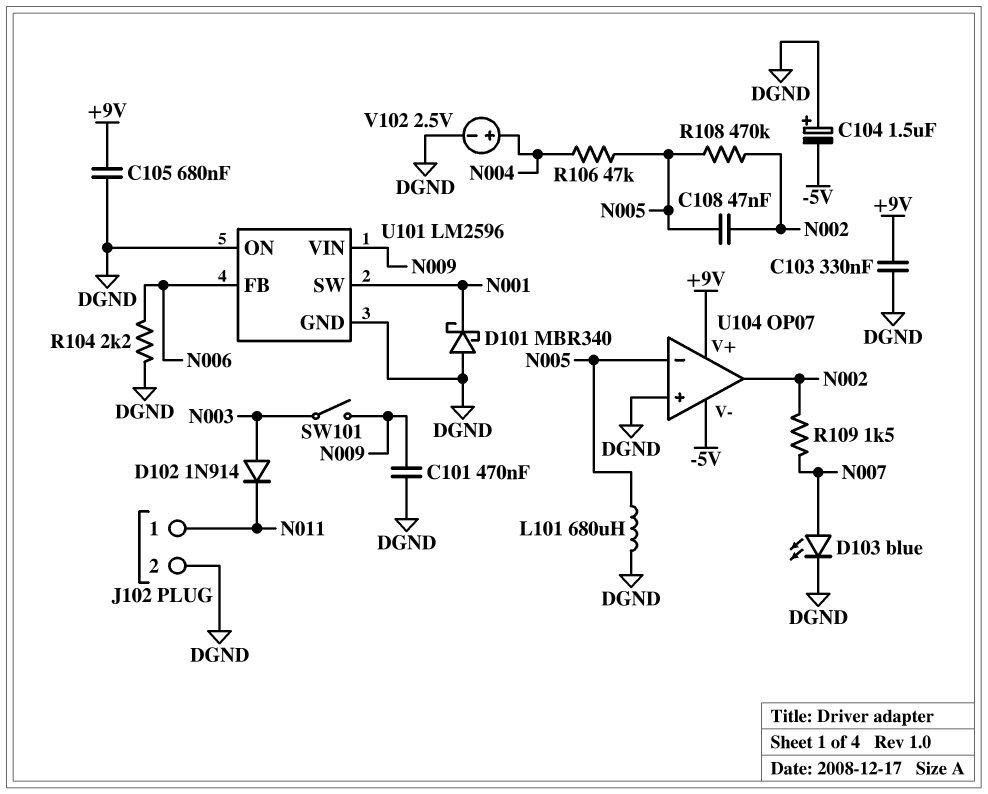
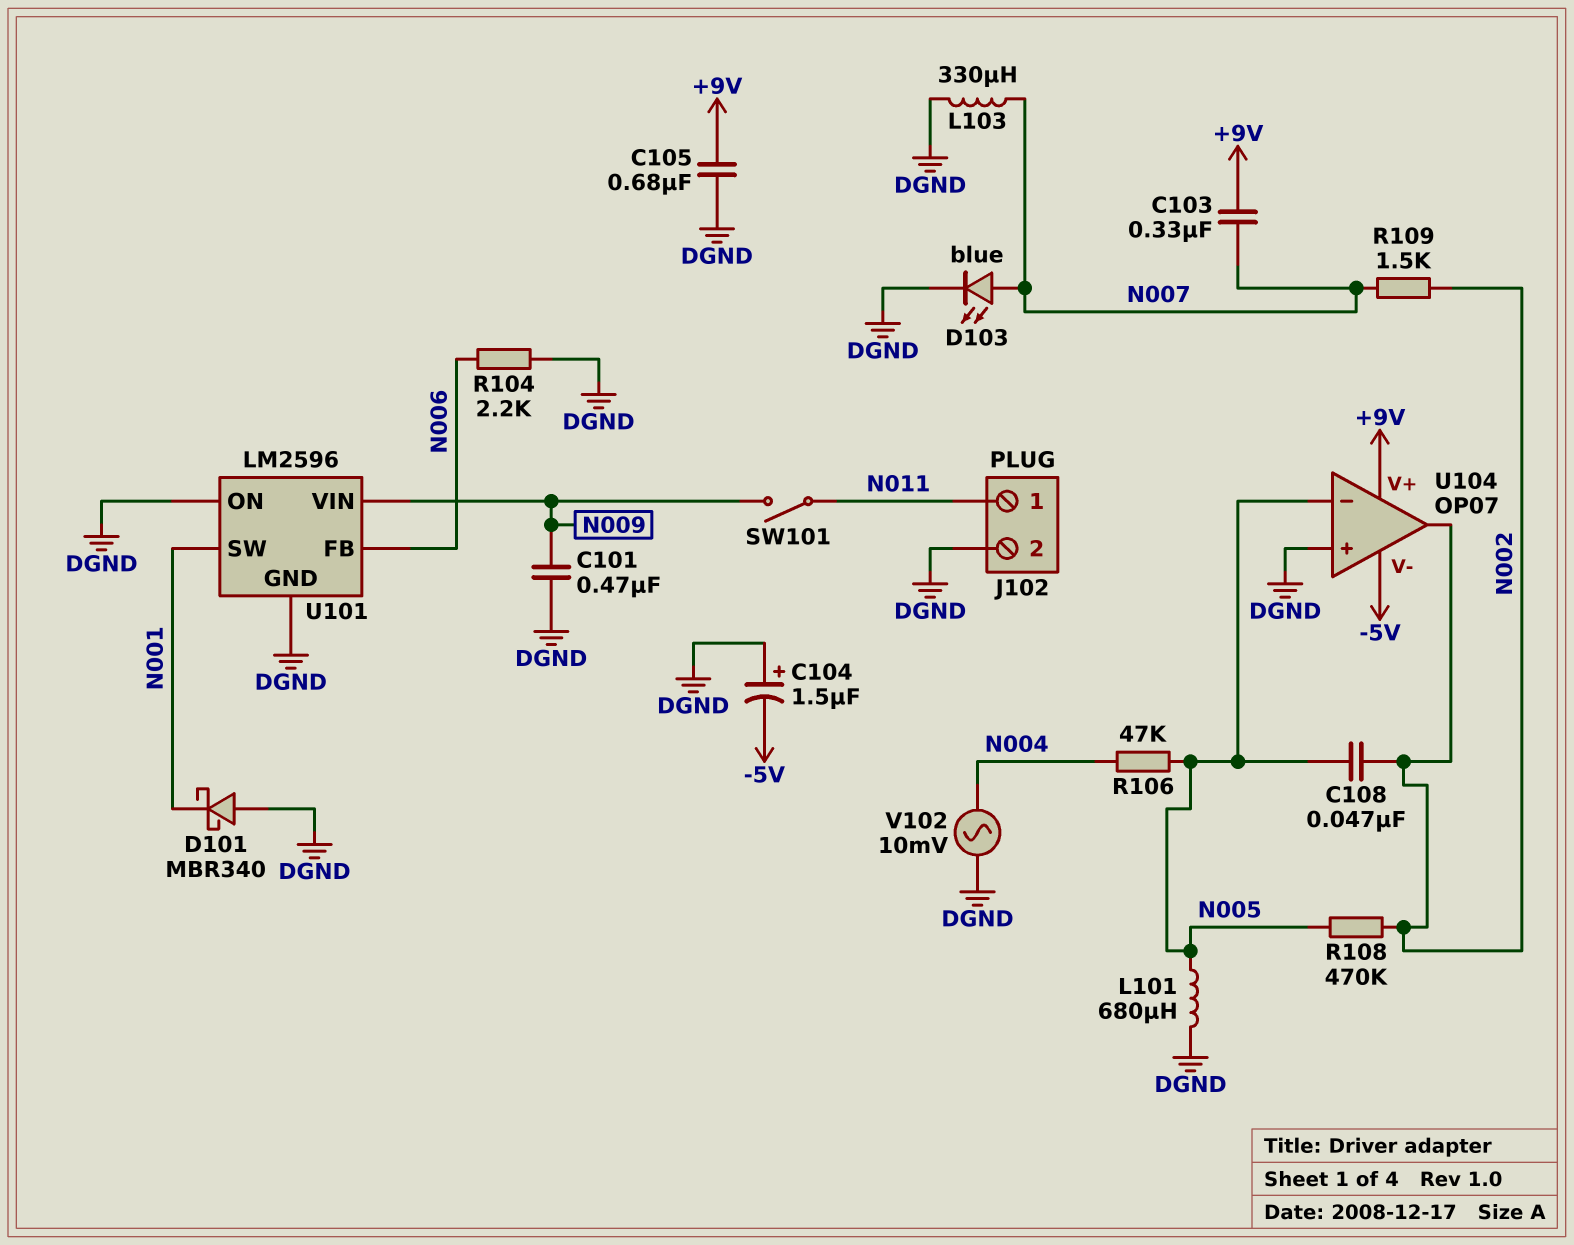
C103: 330nF (+9V, DGND) -> 330nF (+9V, N007)
D102: diode 1N914 (A N003, K N011) -> none
L103: none -> 330uH (DGND, N007)
SW101: switch (N003, N009) -> switch (N009, N011)
V102: 2.5V (plus N004, minus DGND) -> AC 10mV (DGND, N004)

